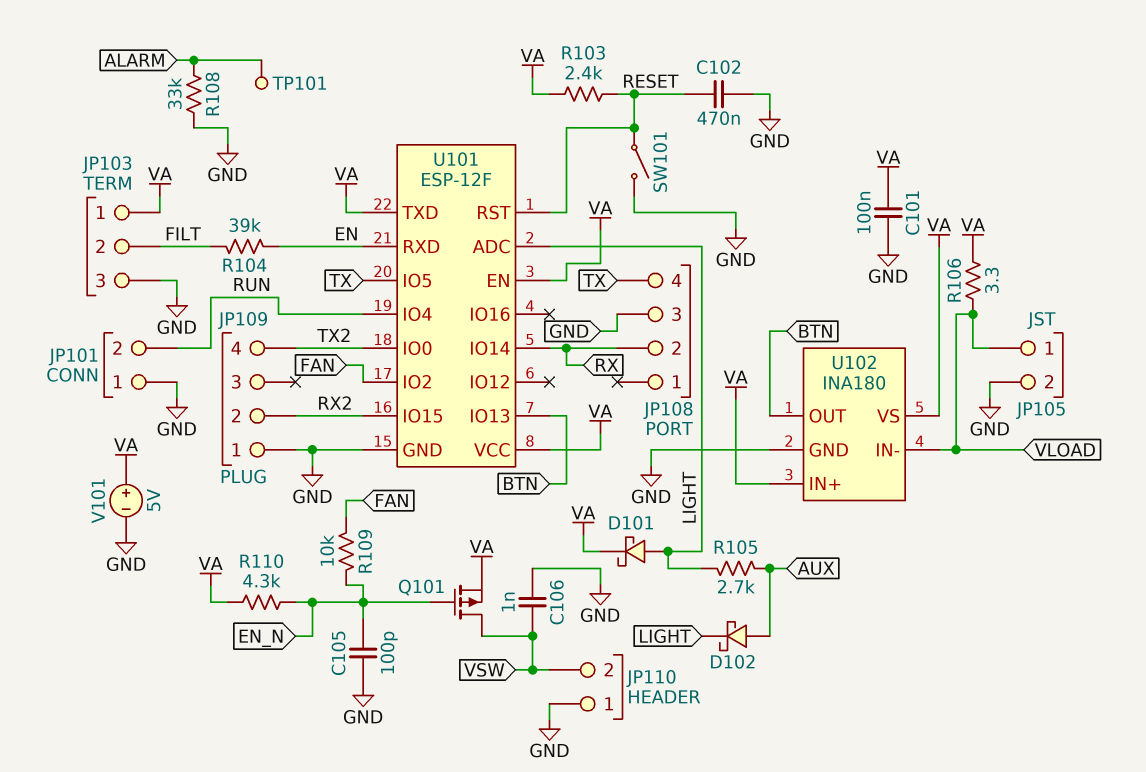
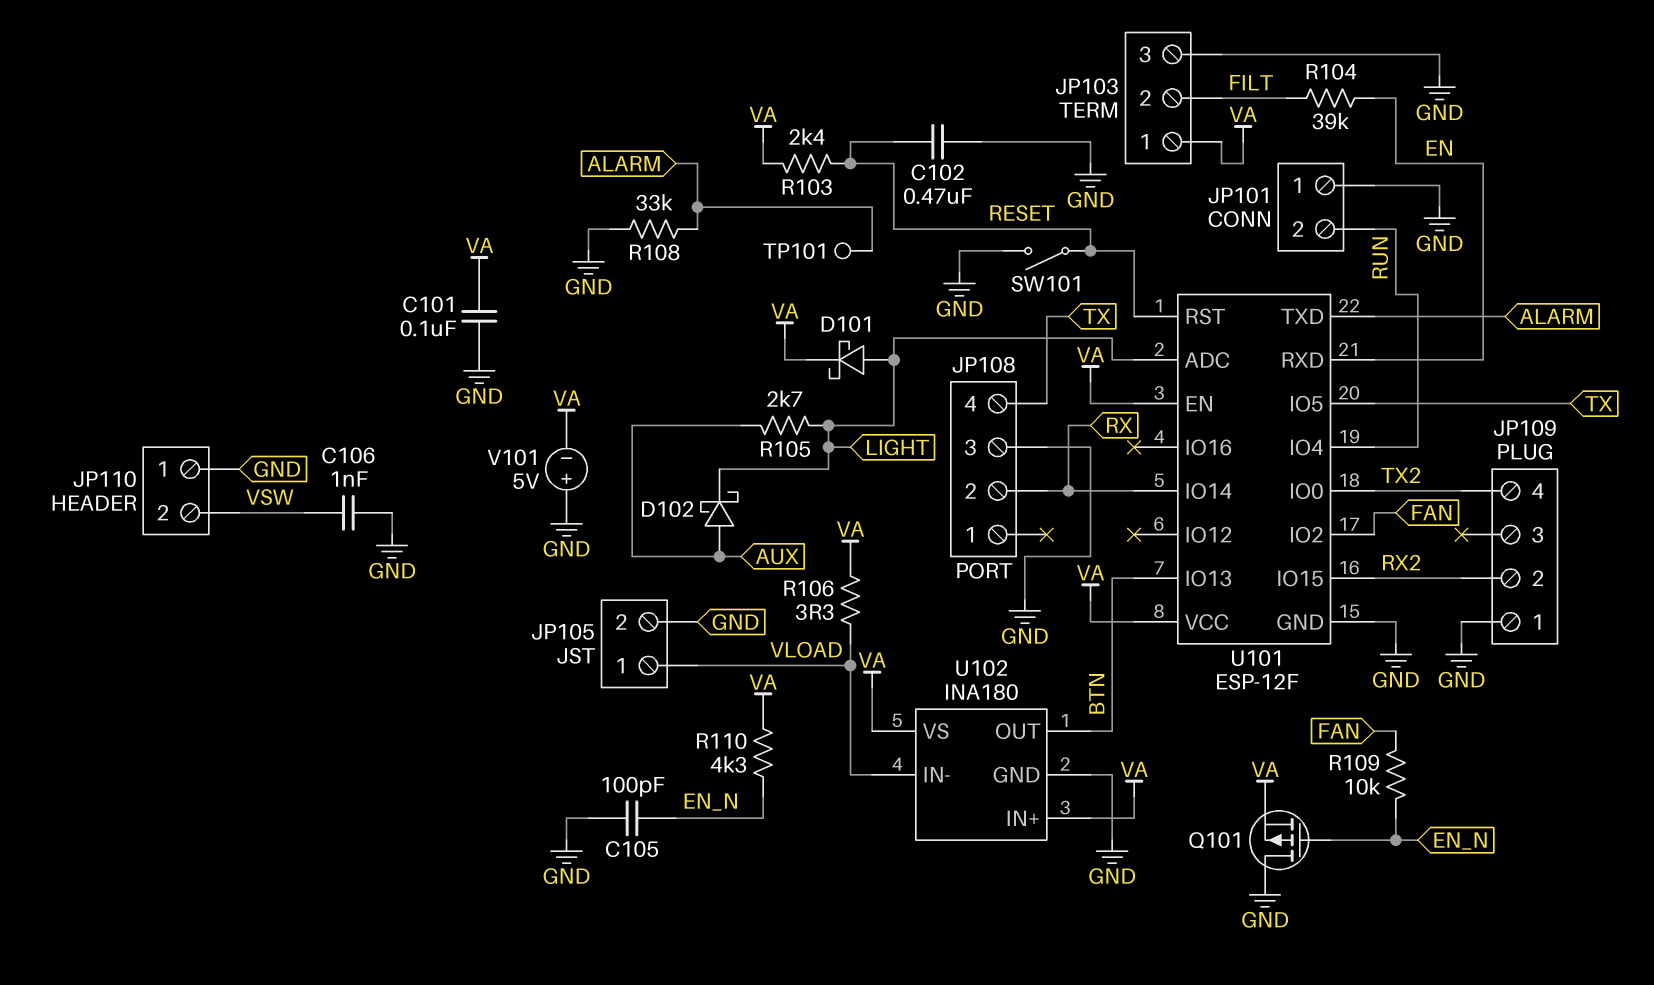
Q101: PMOS (G EN_N, D VSW, S VA) -> PMOS (G EN_N, D GND, S VA)
U101 pin TXD: VA -> ALARM
V101: 5V (plus VA, minus GND) -> 5V (plus GND, minus VA)

